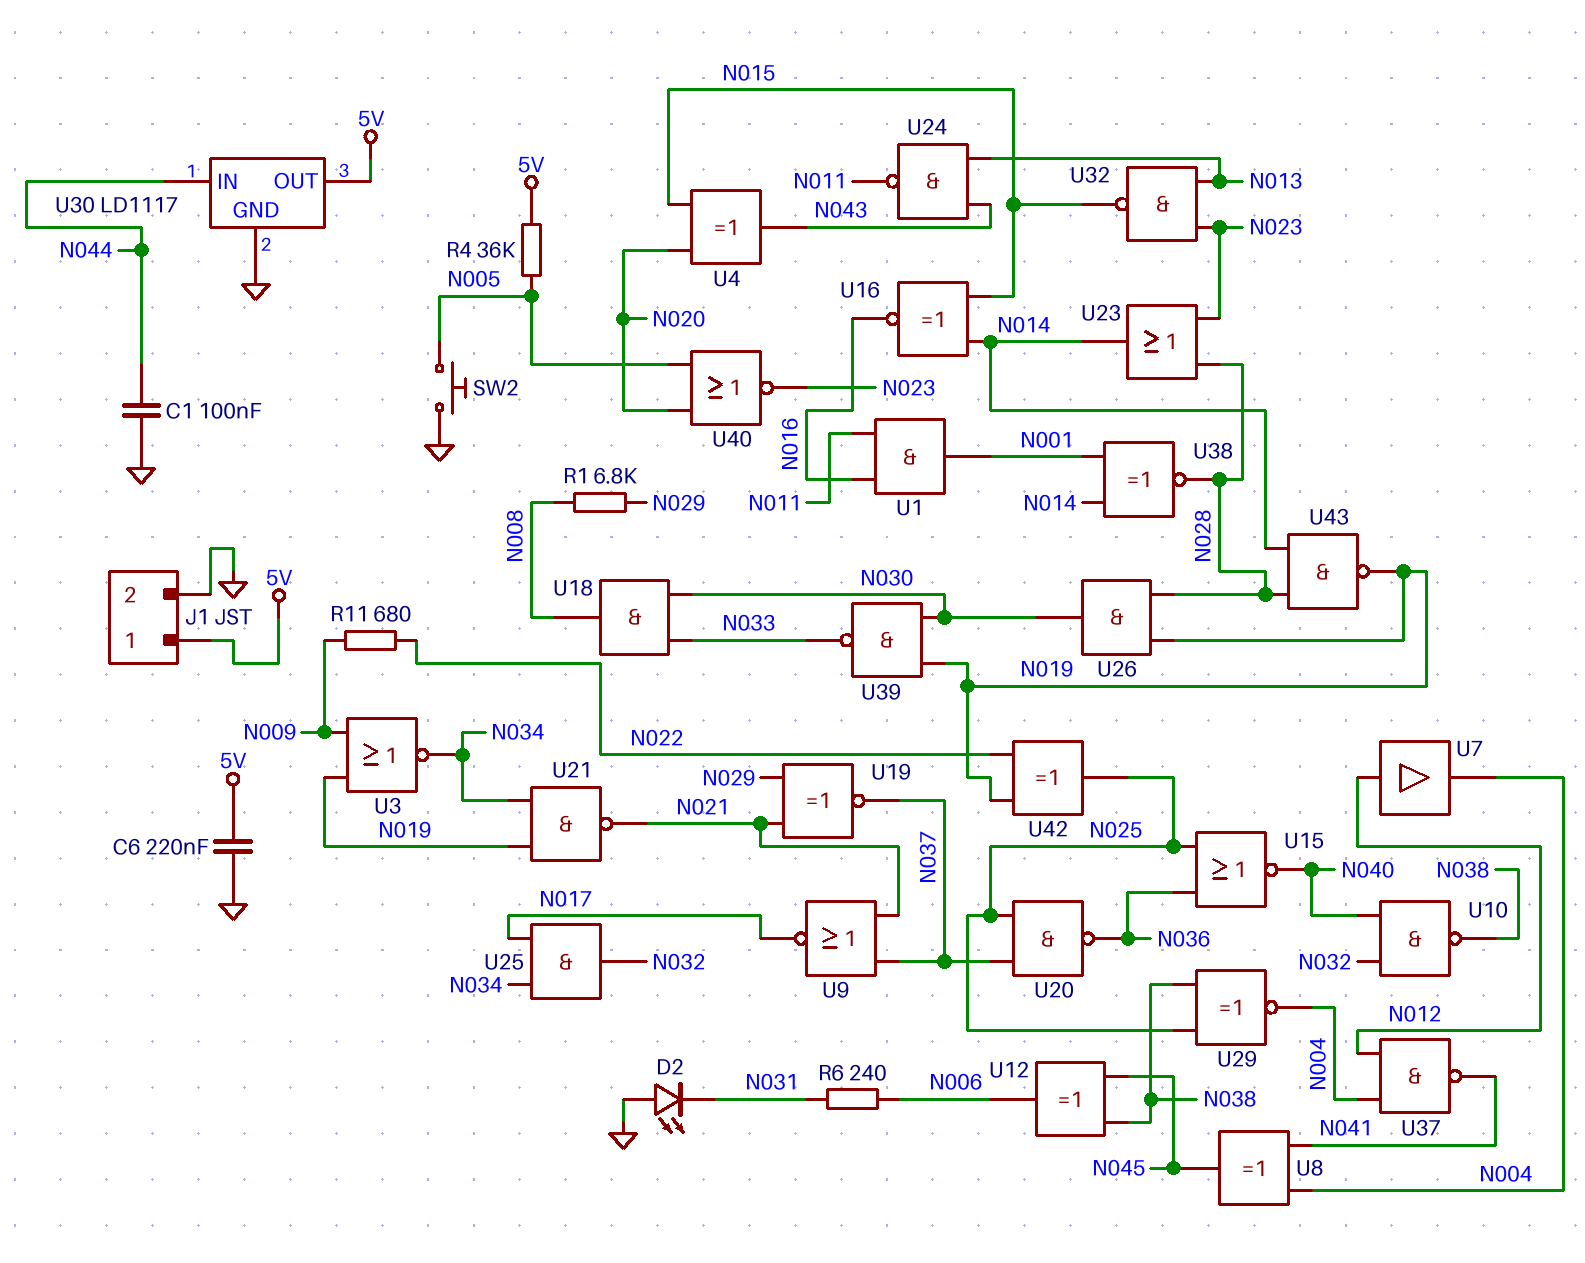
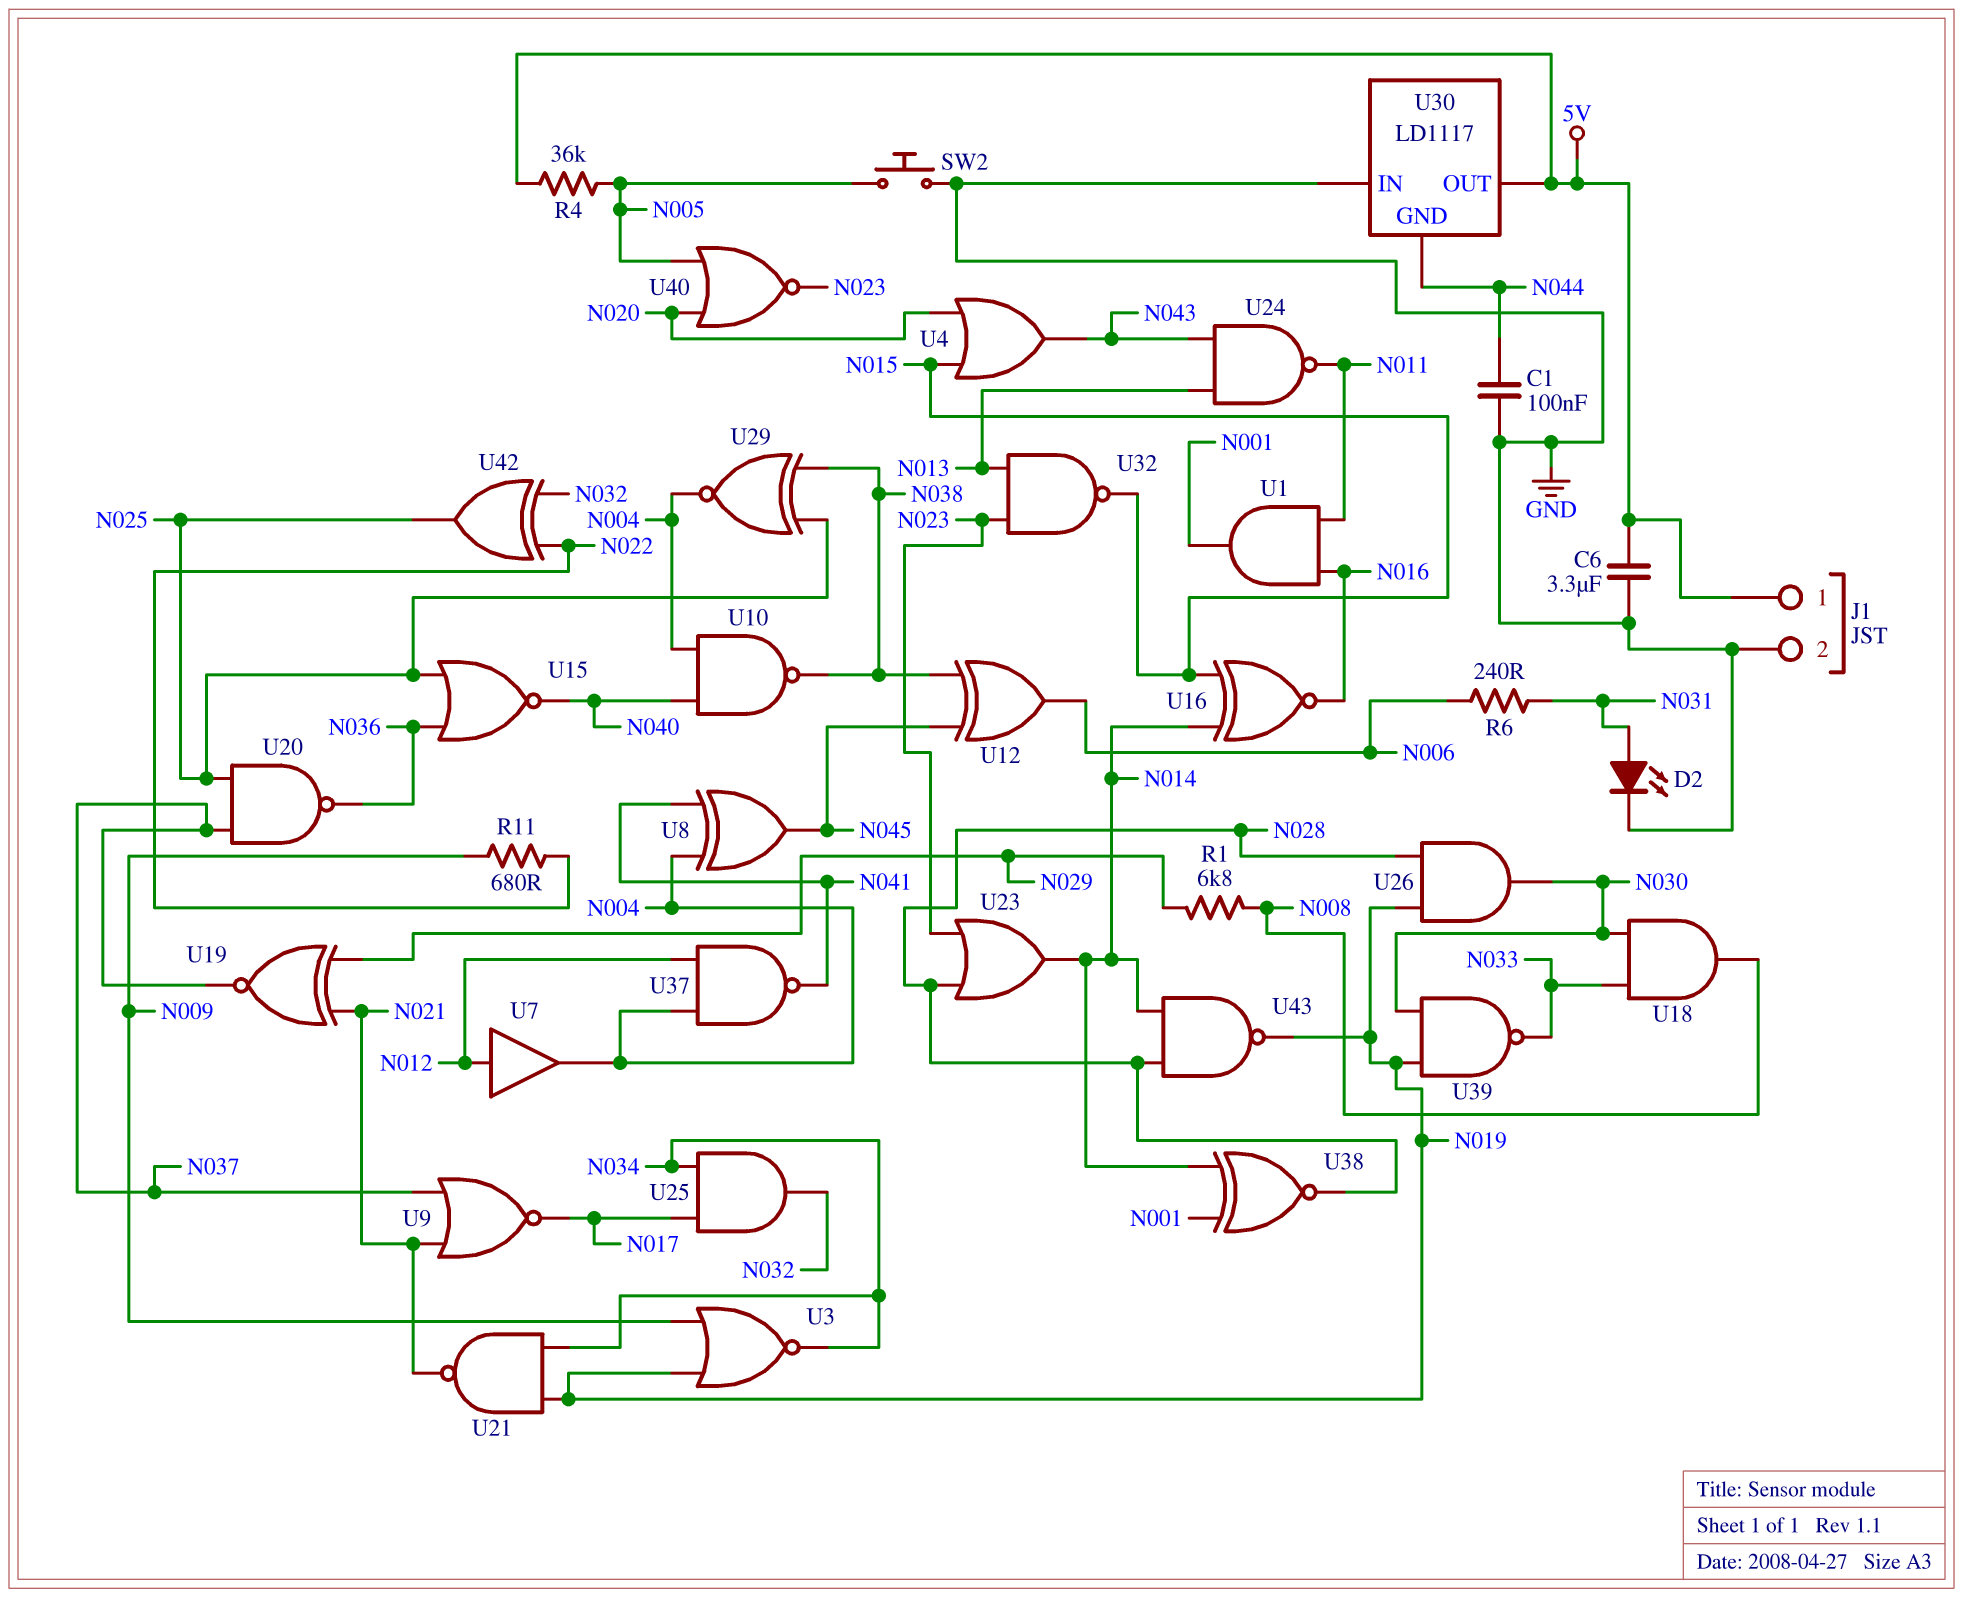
C6: 220nF (5V, GND) -> 3.3uF (5V, GND)
D2: LED (A GND, K N031) -> LED (A N031, K GND)
U4: XOR (in N015, in N020, out N043) -> OR (in N015, in N020, out N043)
U10: NAND (in N032, in N040, out N038) -> NAND (in N004, in N040, out N038)
U30 pin GND: GND -> N044
U30 pin IN: N044 -> GND
U42: XOR (in N019, in N022, out N025) -> XOR (in N022, in N032, out N025)

